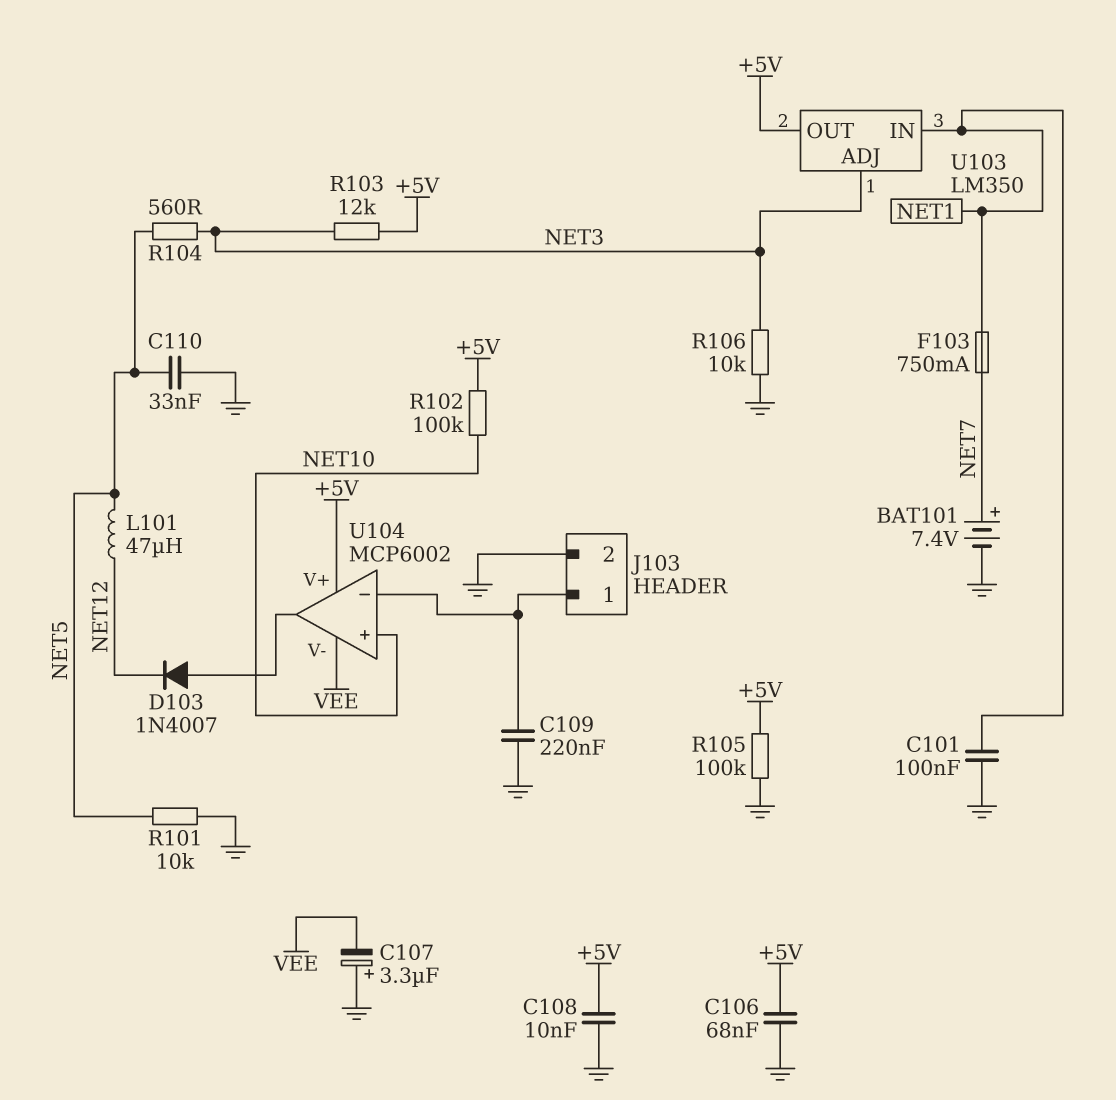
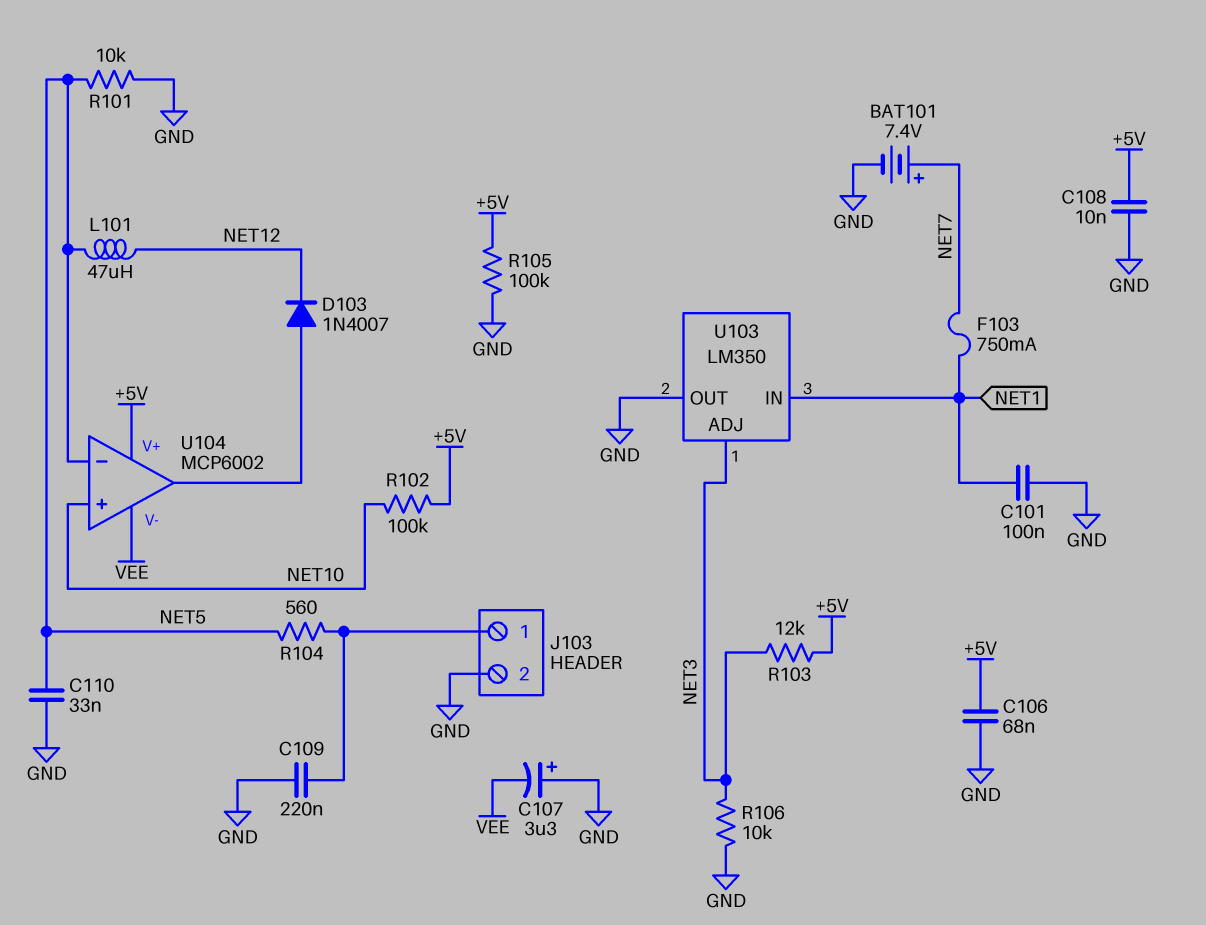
R104: 560 (NET3, NET5) -> 560 (J103/1, NET5)
U103 pin OUT: +5V -> GND
U104 pin in-: J103/1 -> NET5

